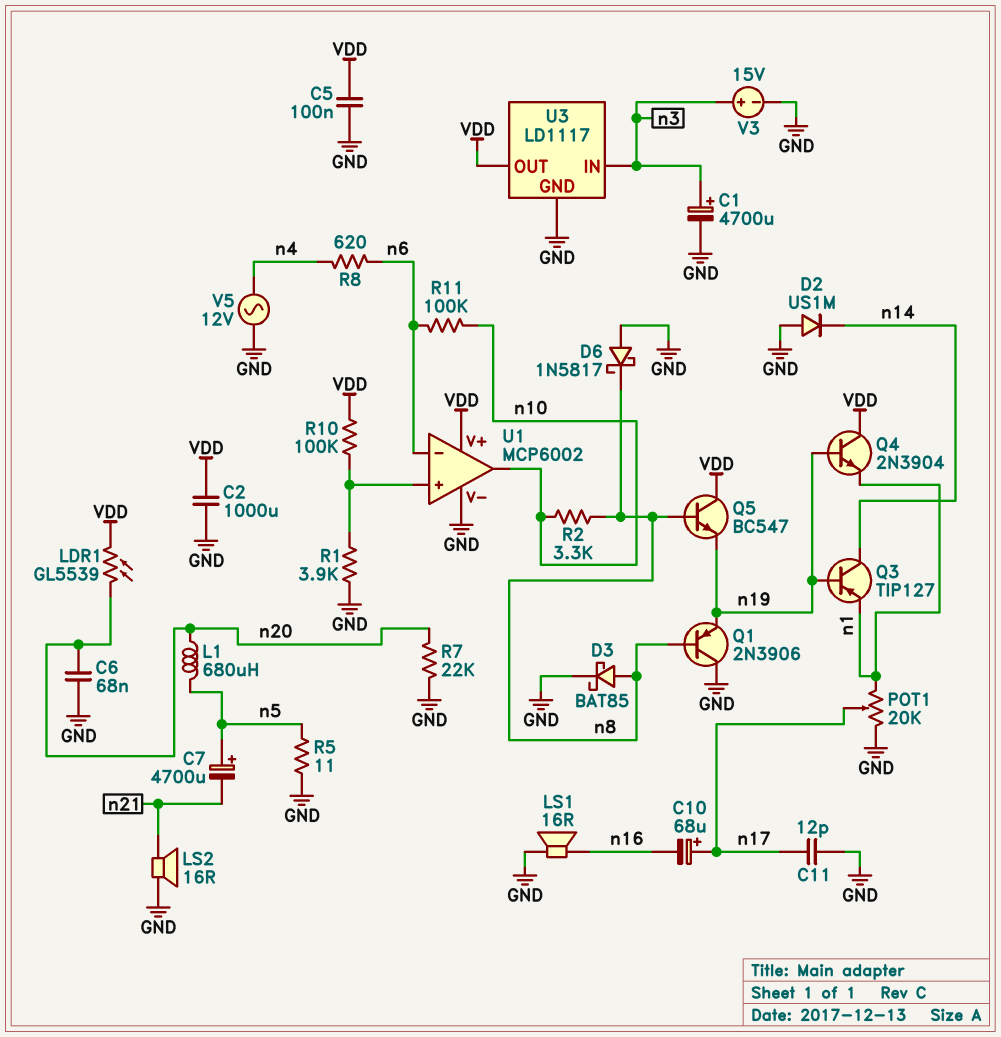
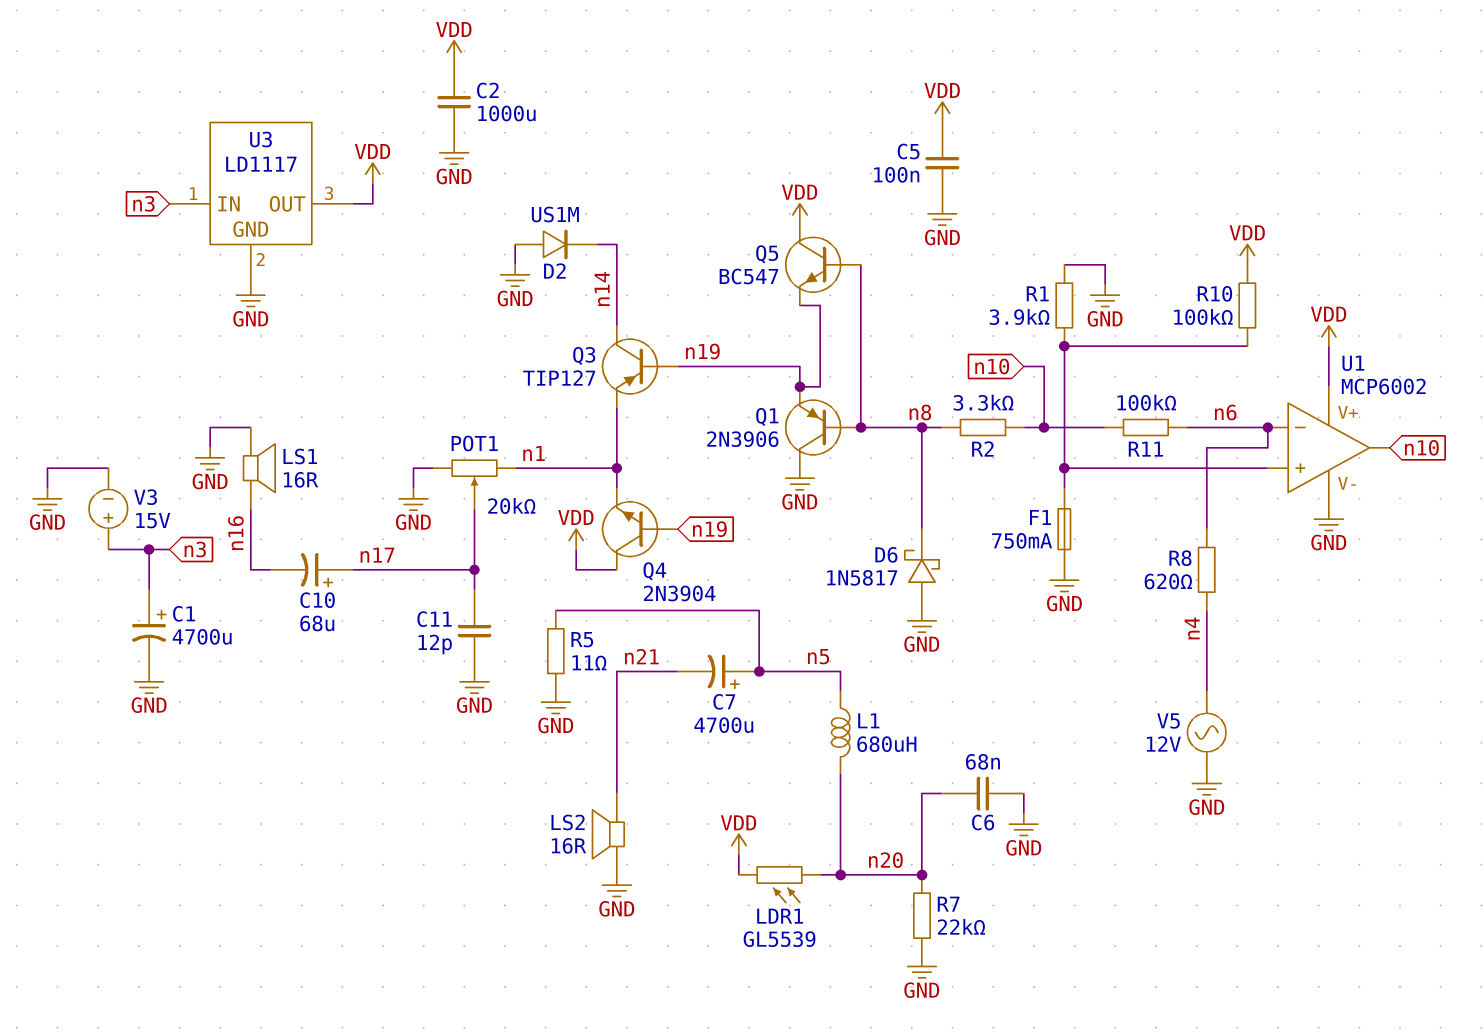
D3: schottky BAT85 (A n8, K GND) -> none
F1: none -> 750mA (GND, U1/in+)

